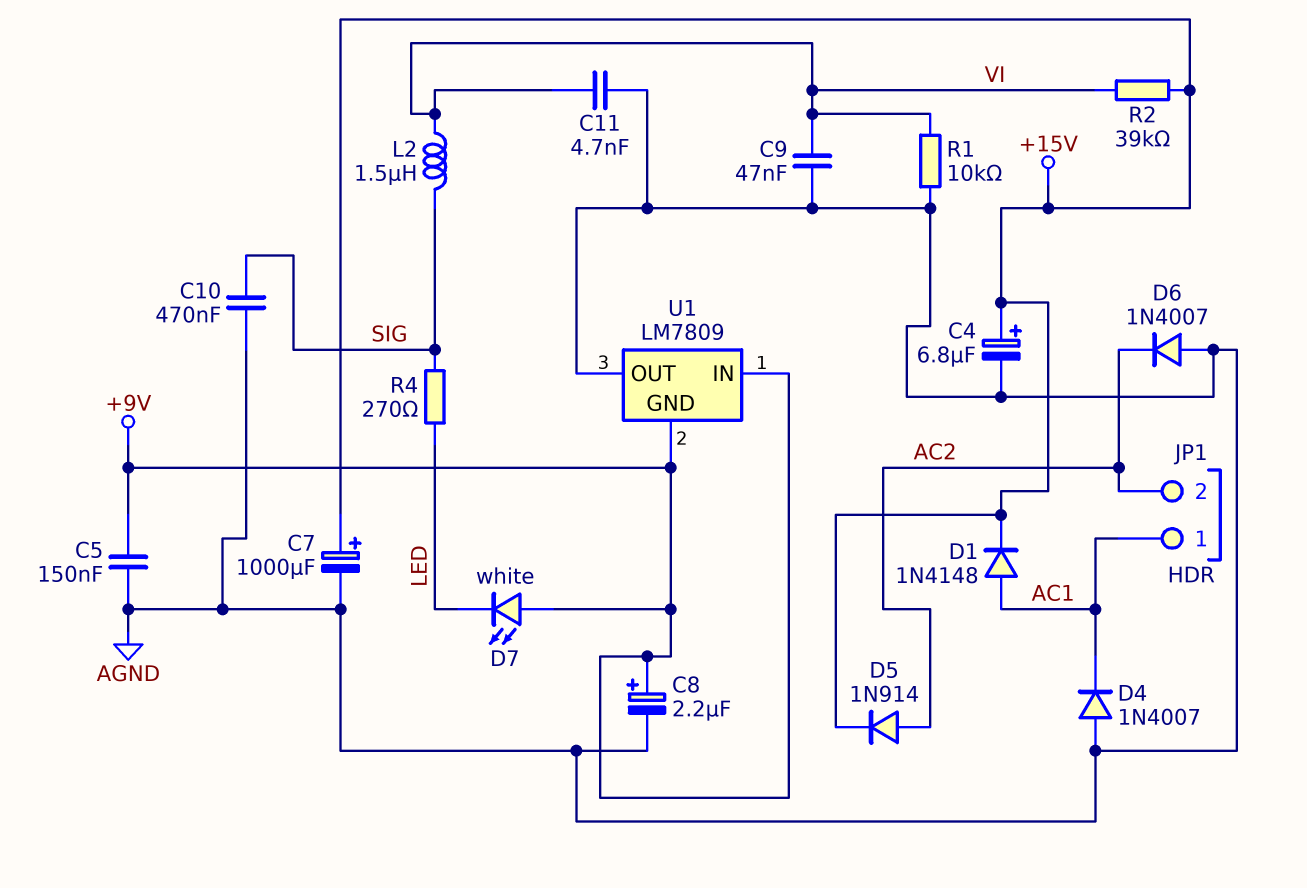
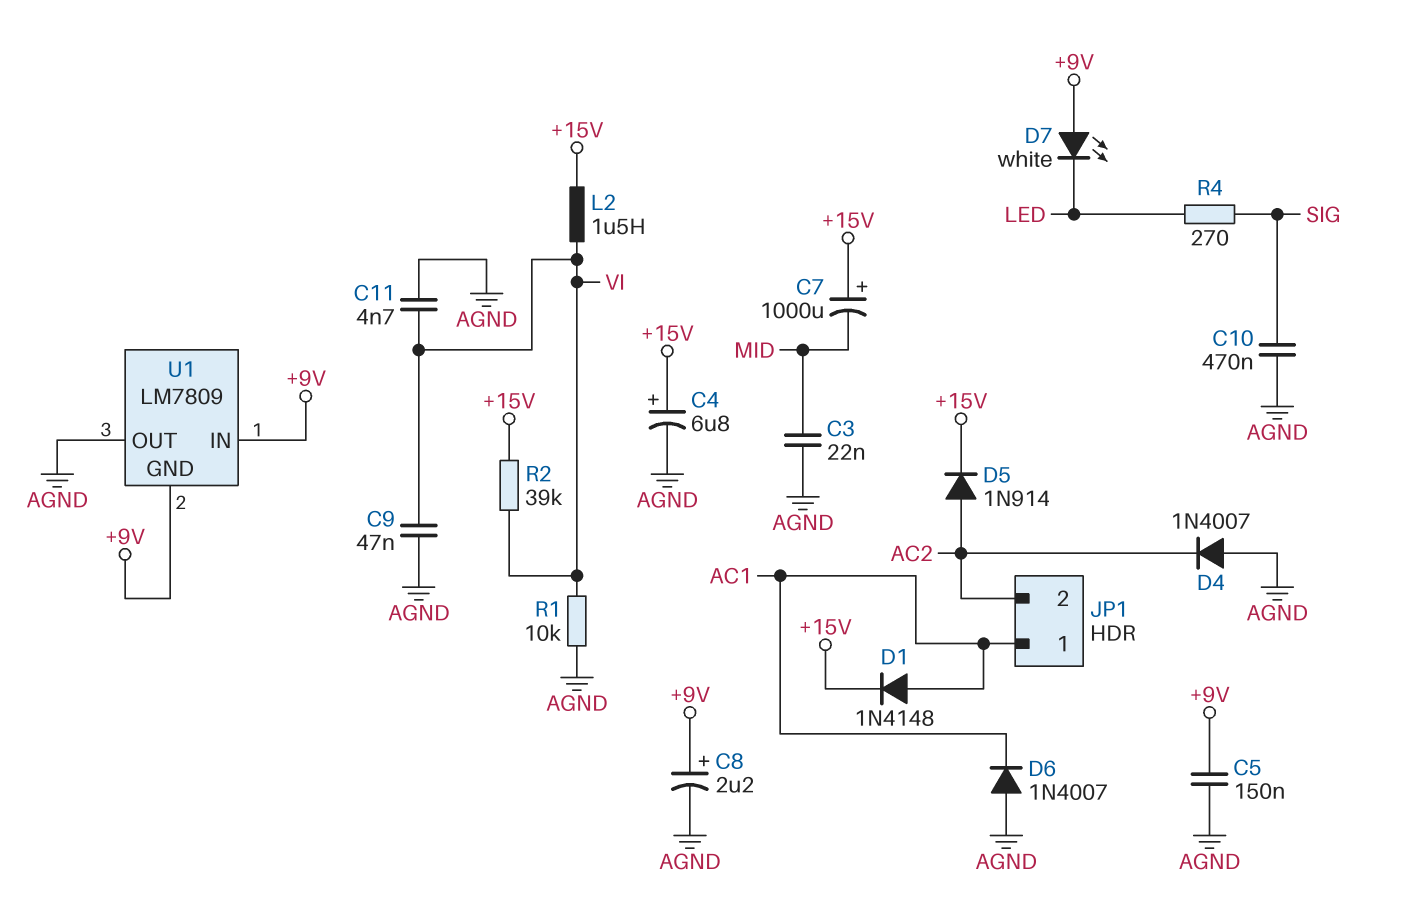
C3: none -> 22nF (AGND, MID)
C7: 1000uF (plus +15V, minus AGND) -> 1000uF (plus +15V, minus MID)
D4: diode 1N4007 (A AGND, K AC1) -> diode 1N4007 (A AGND, K AC2)
D6: diode 1N4007 (A AGND, K AC2) -> diode 1N4007 (A AGND, K AC1)
L2: 1.5uH (SIG, VI) -> 1.5uH (+15V, VI)

